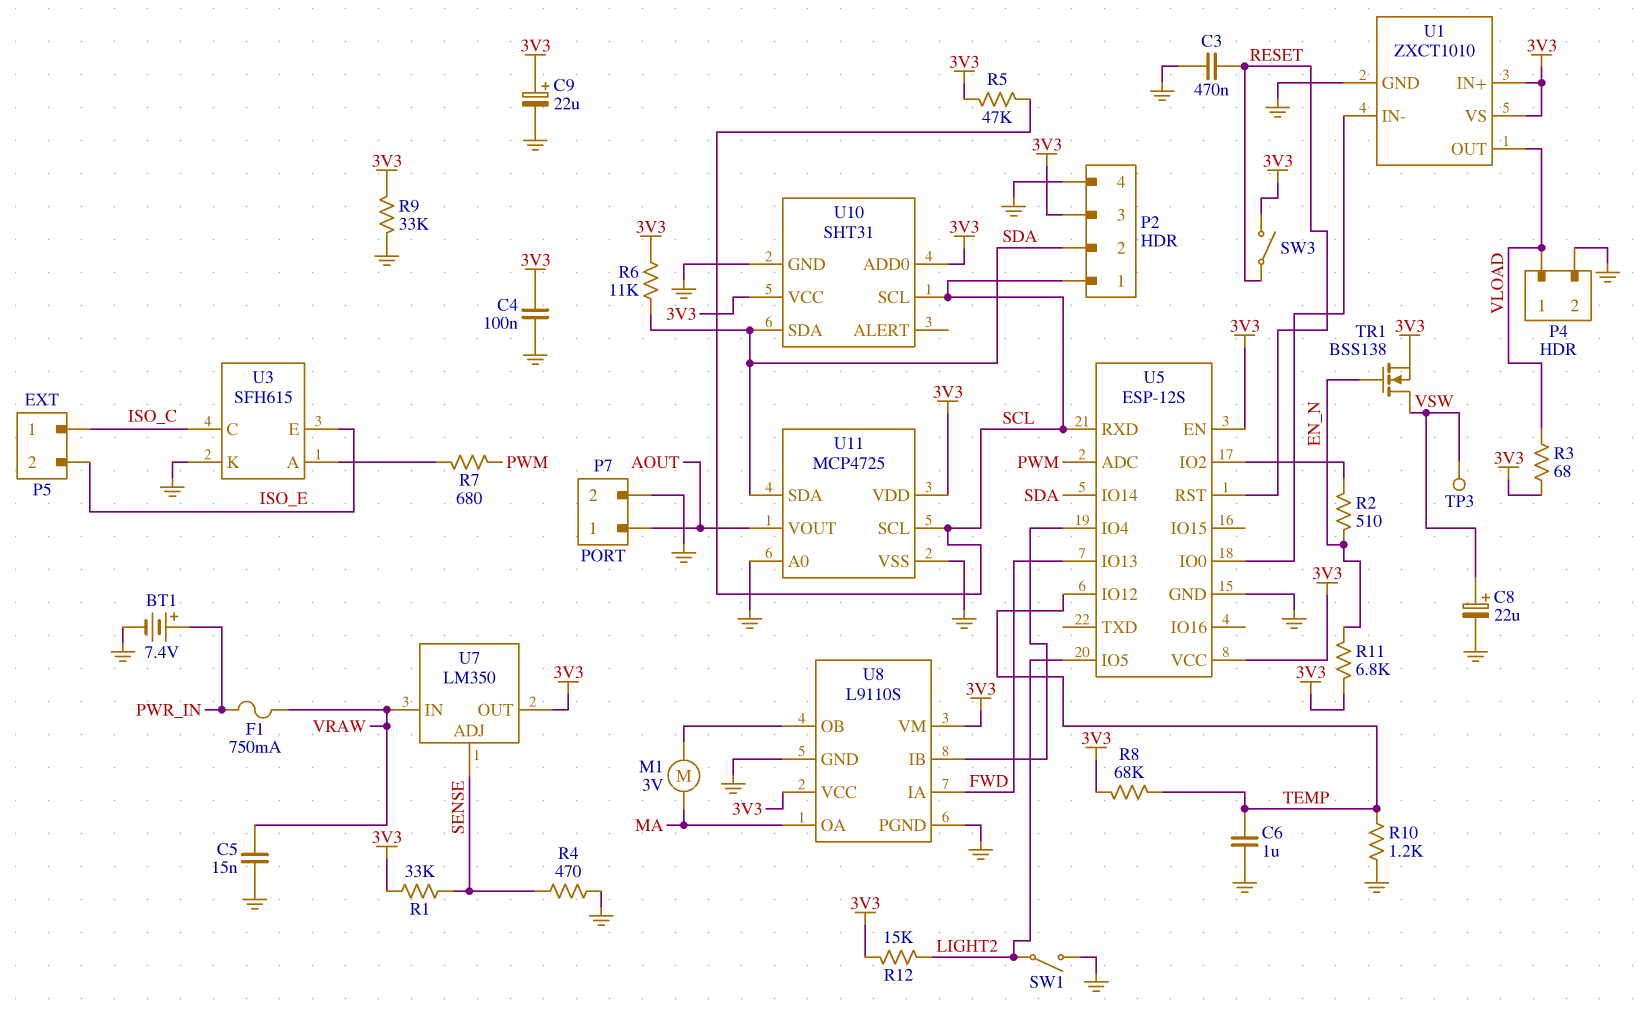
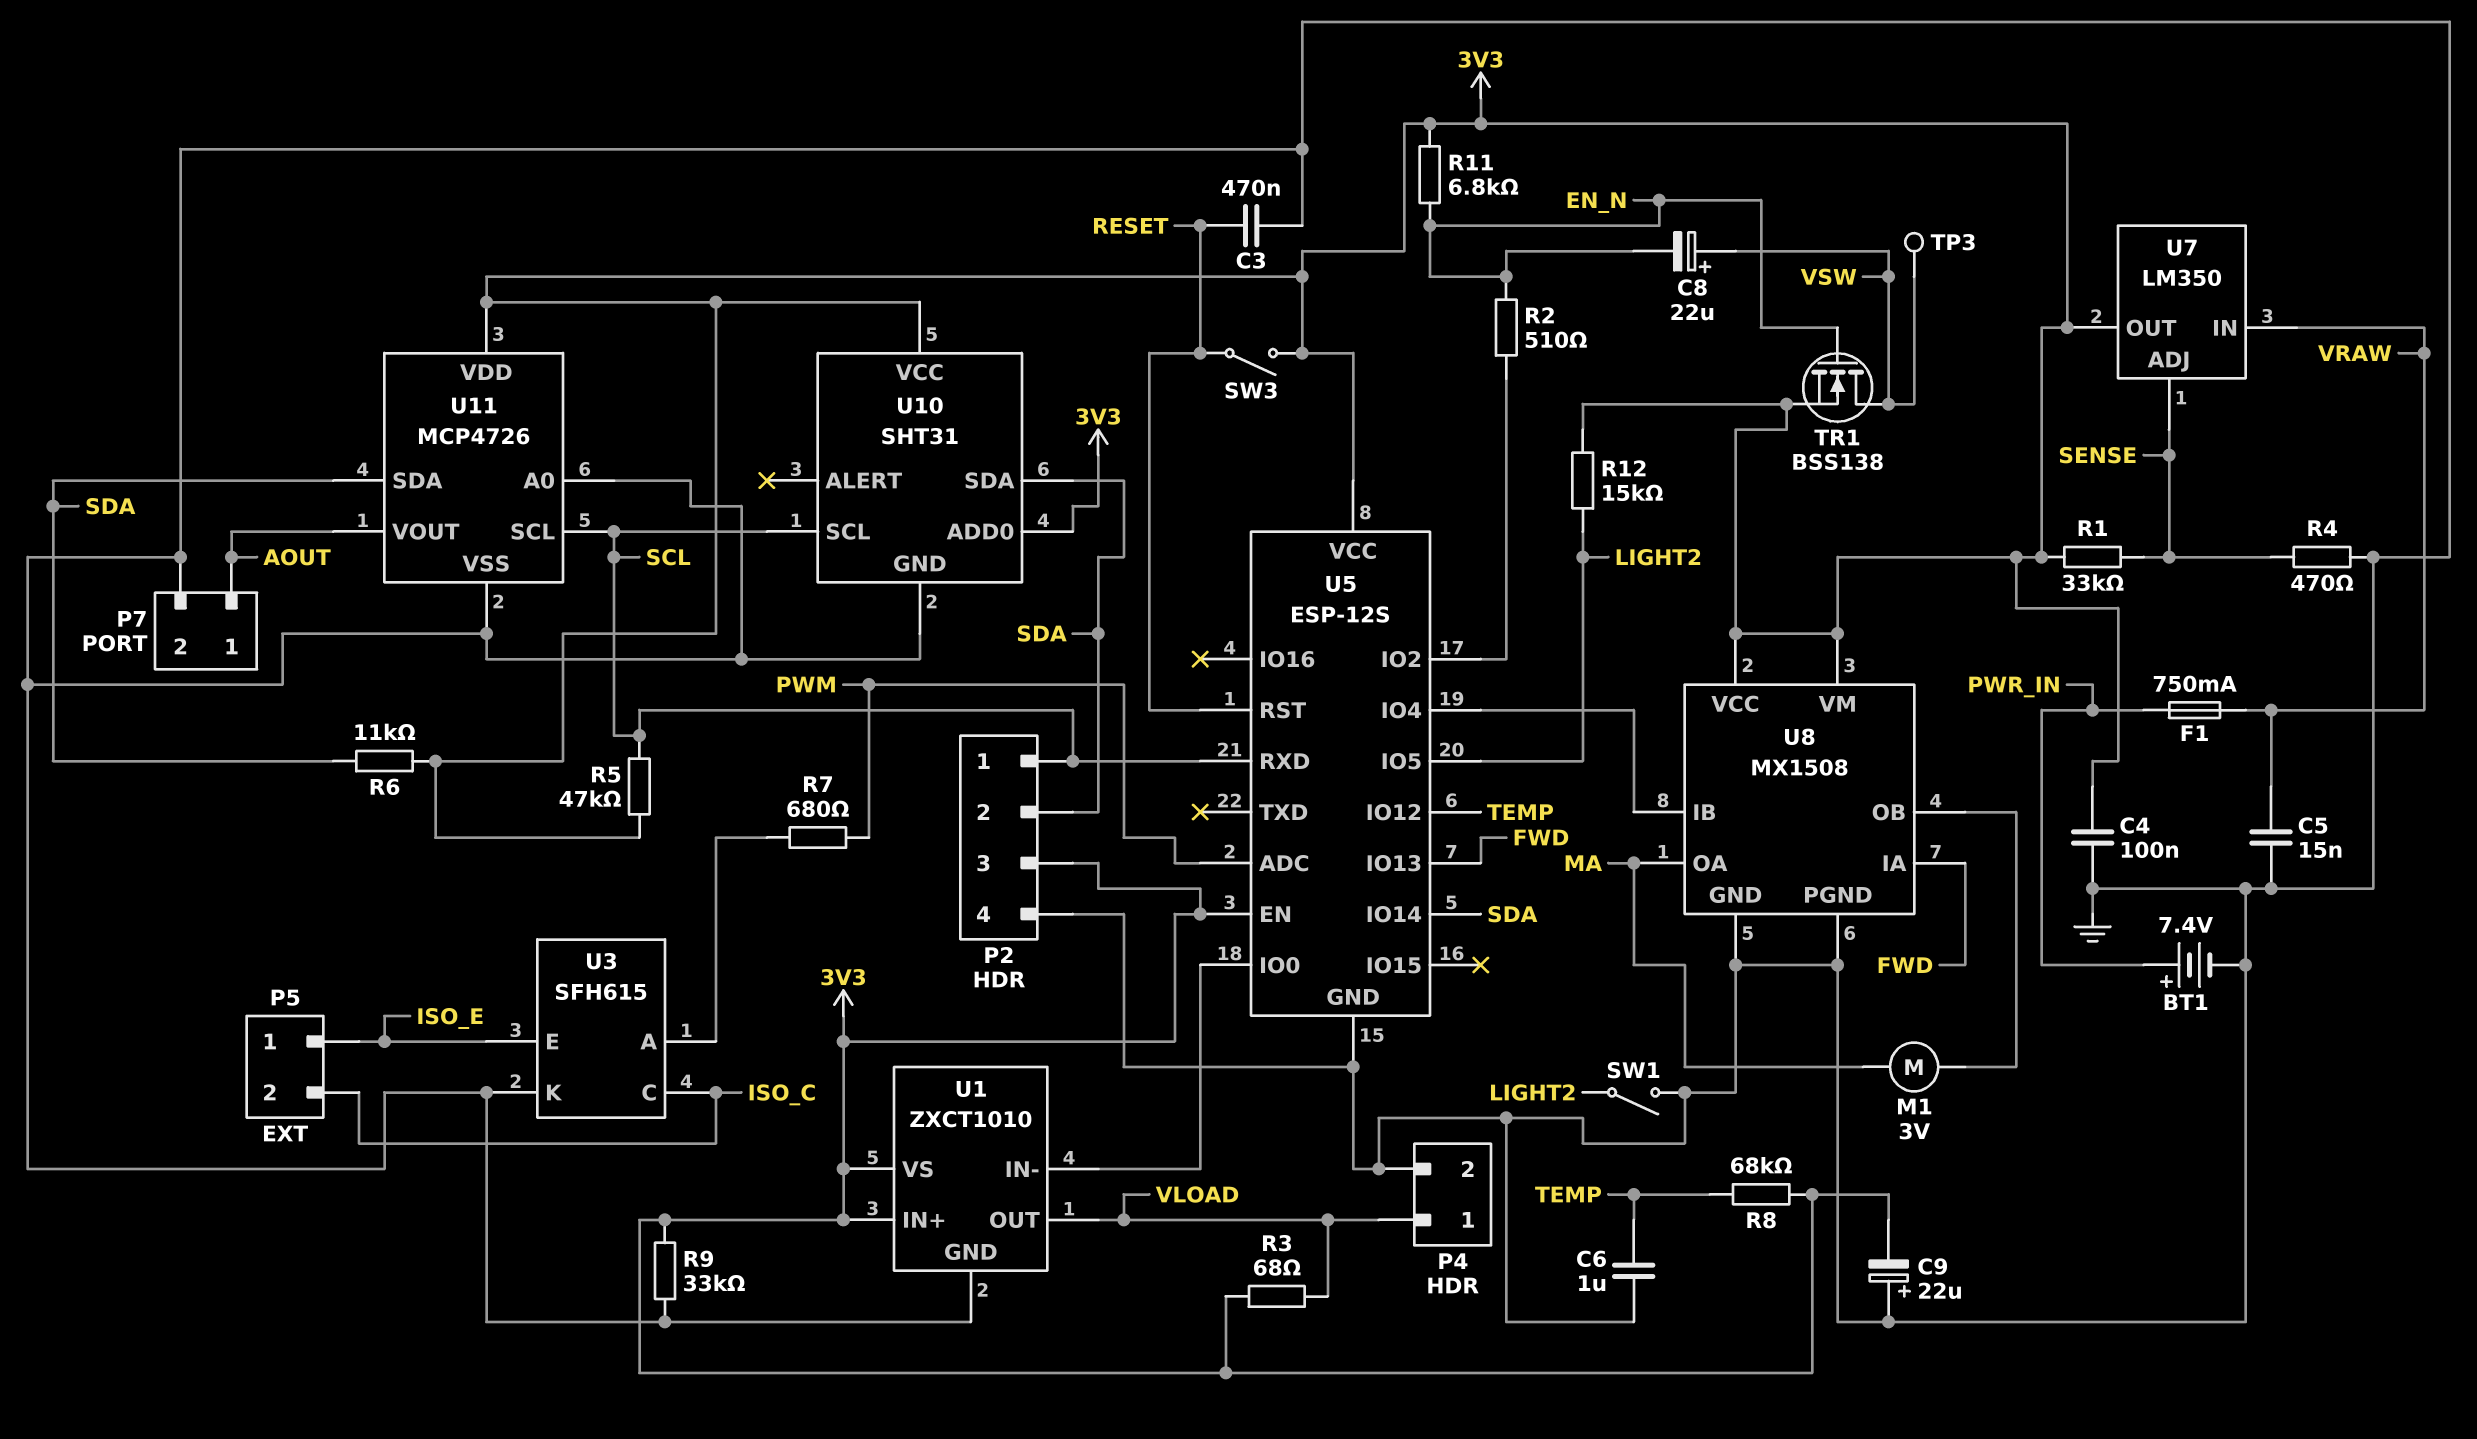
C8: 22uF (plus VSW, minus GND) -> 22uF (plus VSW, minus EN_N)
C9: 22uF (plus 3V3, minus GND) -> 22uF (plus GND, minus 3V3)
P5 pin 1: ISO_C -> ISO_E
P5 pin 2: ISO_E -> ISO_C
R10: 1.2k (GND, TEMP) -> none
U8: L9110S -> MX1508
U11: MCP4725 -> MCP4726

